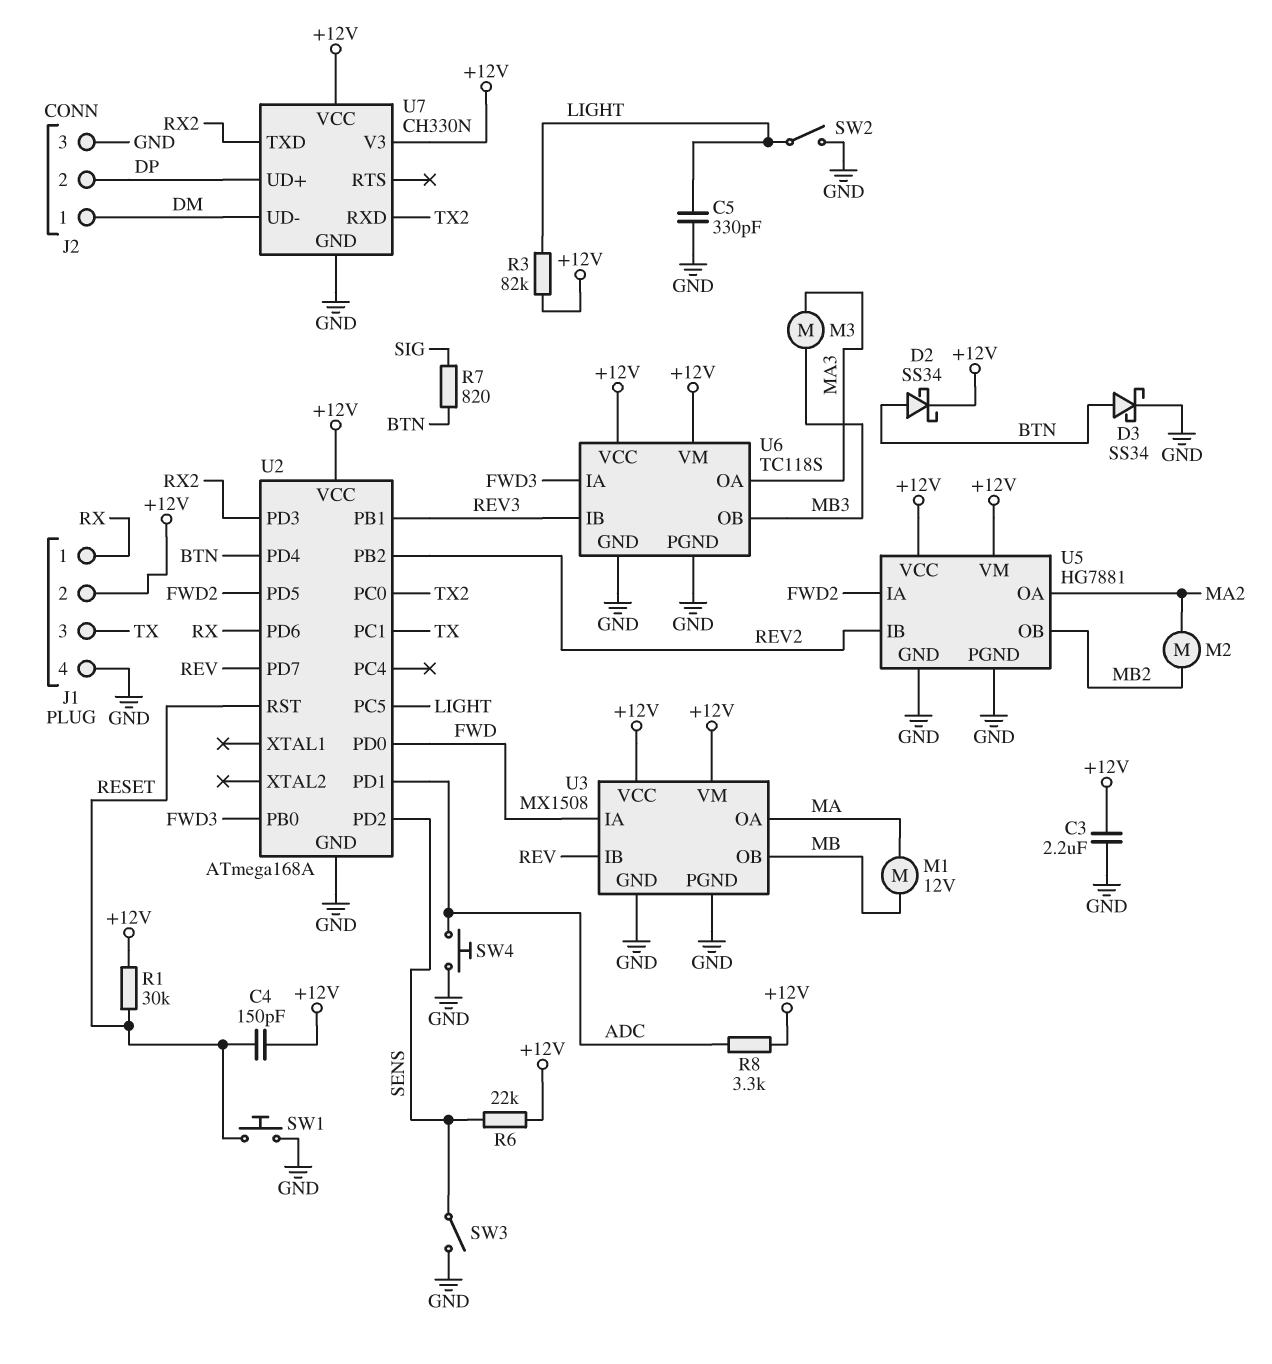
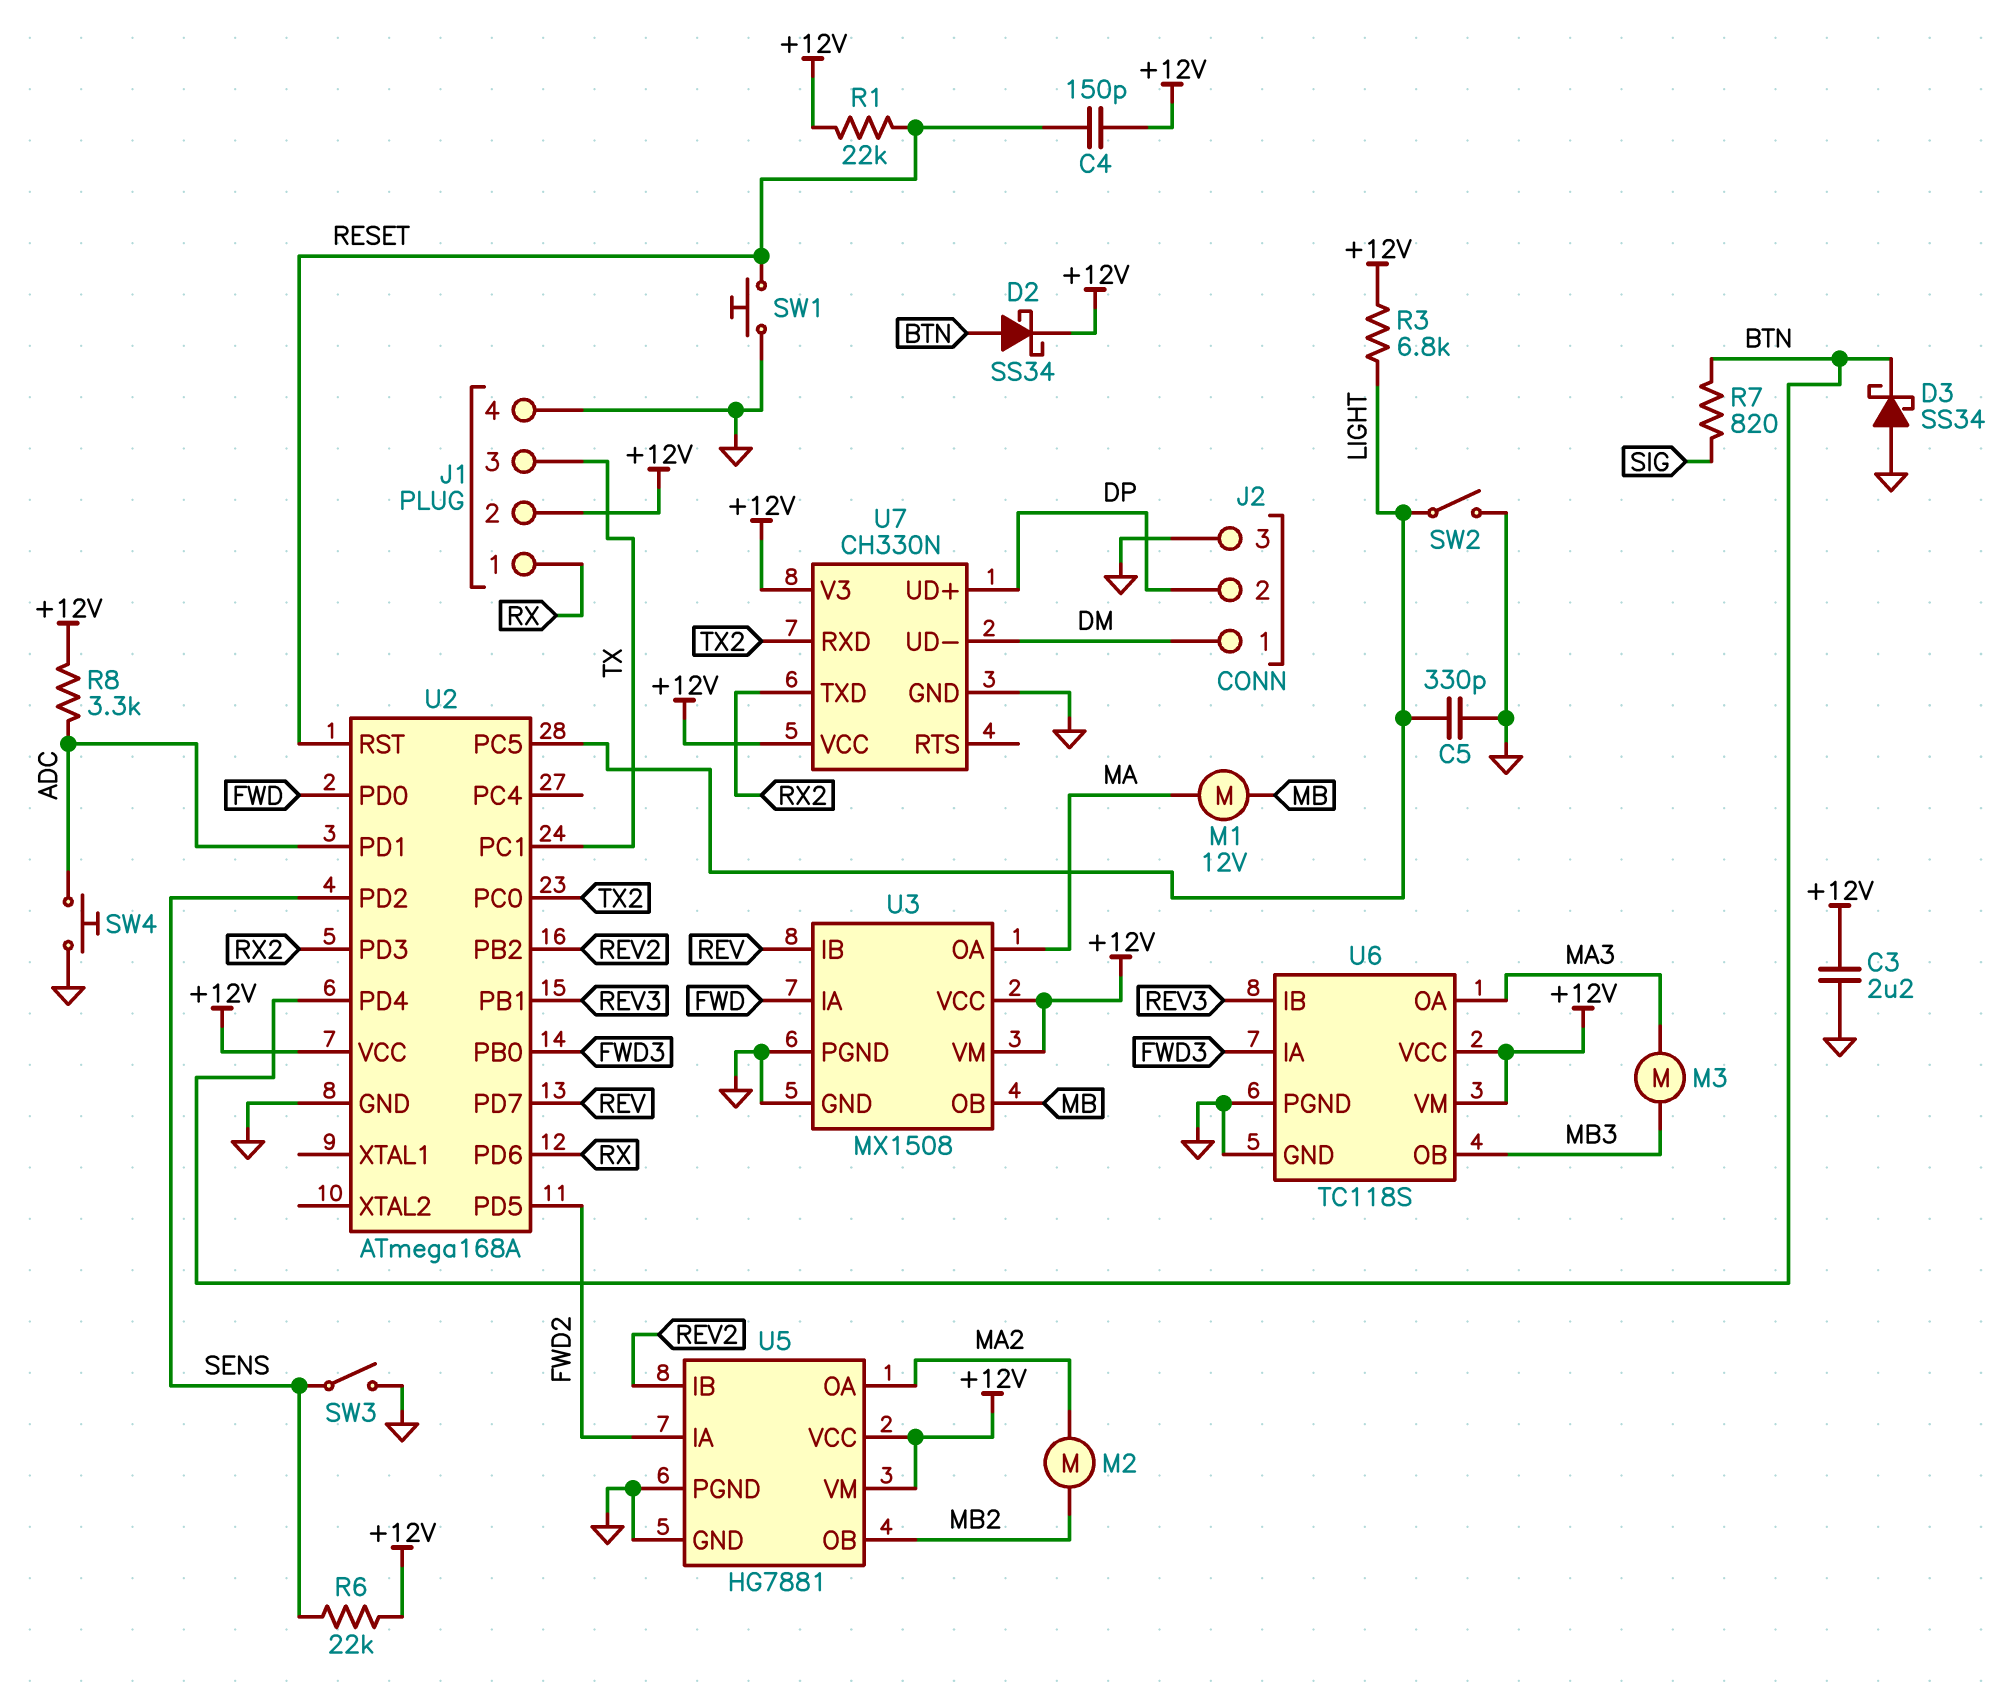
D3: schottky SS34 (A BTN, K GND) -> schottky SS34 (A GND, K BTN)
R1: 30k (+12V, RESET) -> 22k (+12V, RESET)
R3: 82k (+12V, LIGHT) -> 6.8k (+12V, LIGHT)

